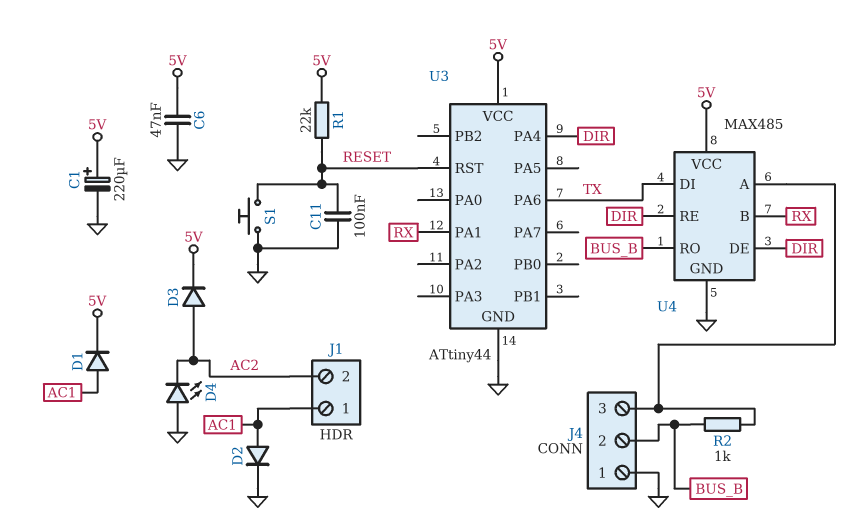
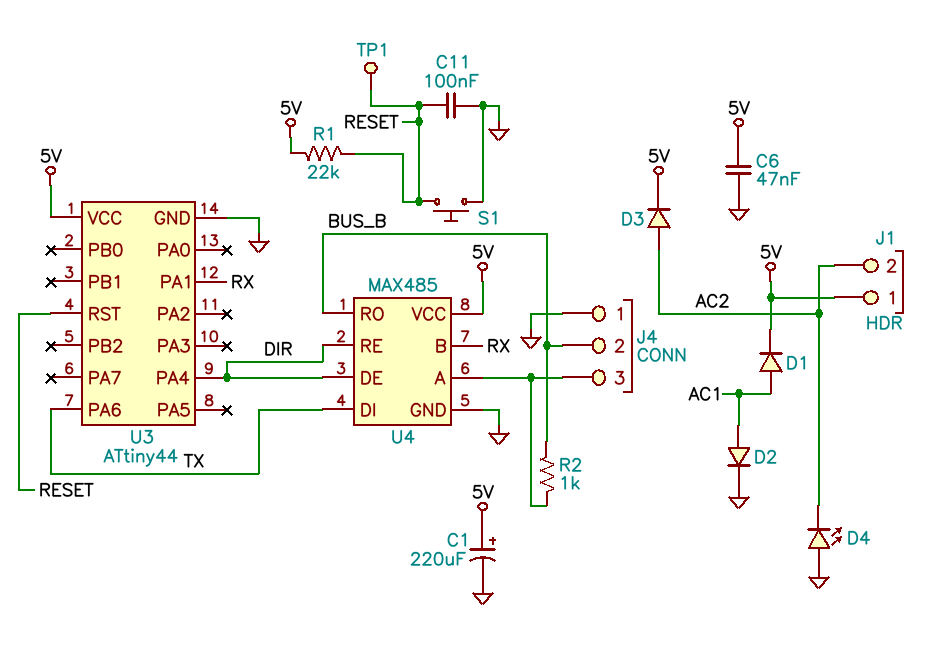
J1 pin 1: AC1 -> 5V
TP1: none -> test point (RESET)

